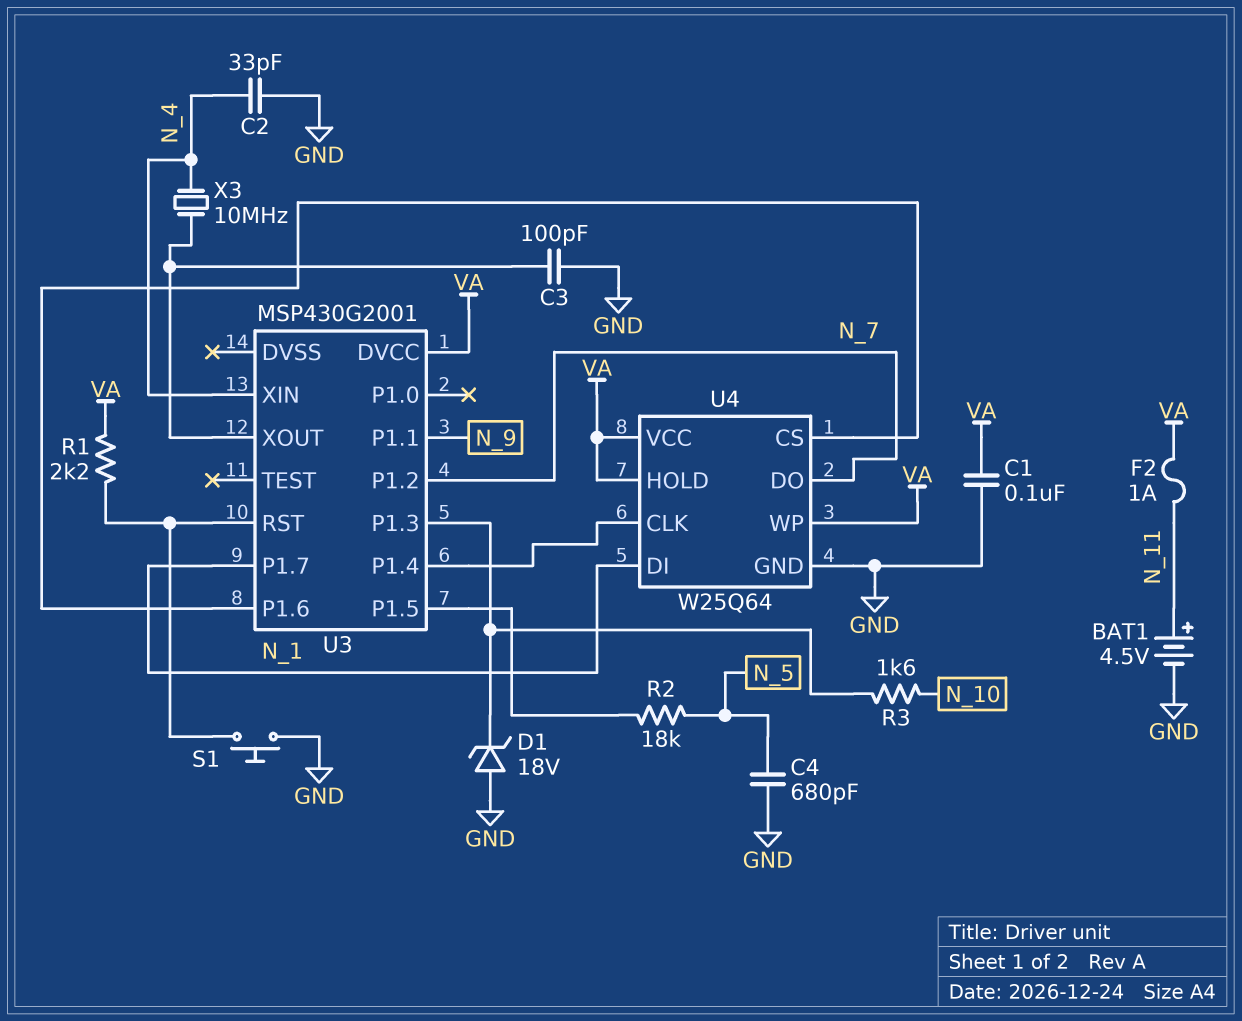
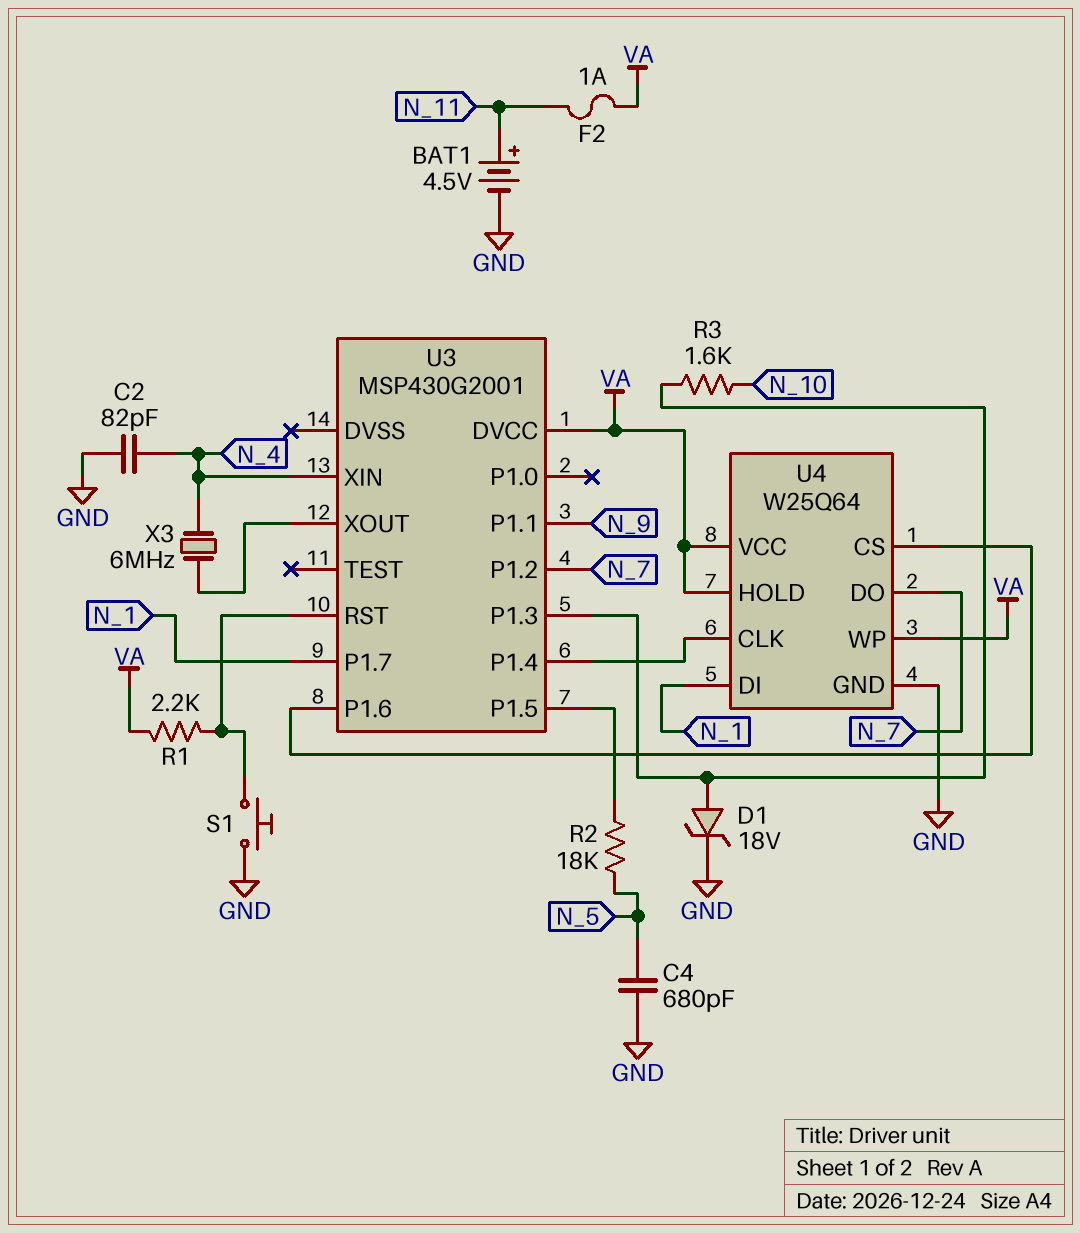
C1: 100nF (GND, VA) -> none
C2: 33pF (GND, N_4) -> 82pF (GND, N_4)
C3: 100pF (GND, U3/XOUT) -> none
D1: zener 18V (A GND, K U3/P1.3) -> zener 18V (A U3/P1.3, K GND)
X3: 10MHz (N_4, U3/XOUT) -> 6MHz (N_4, U3/XOUT)

